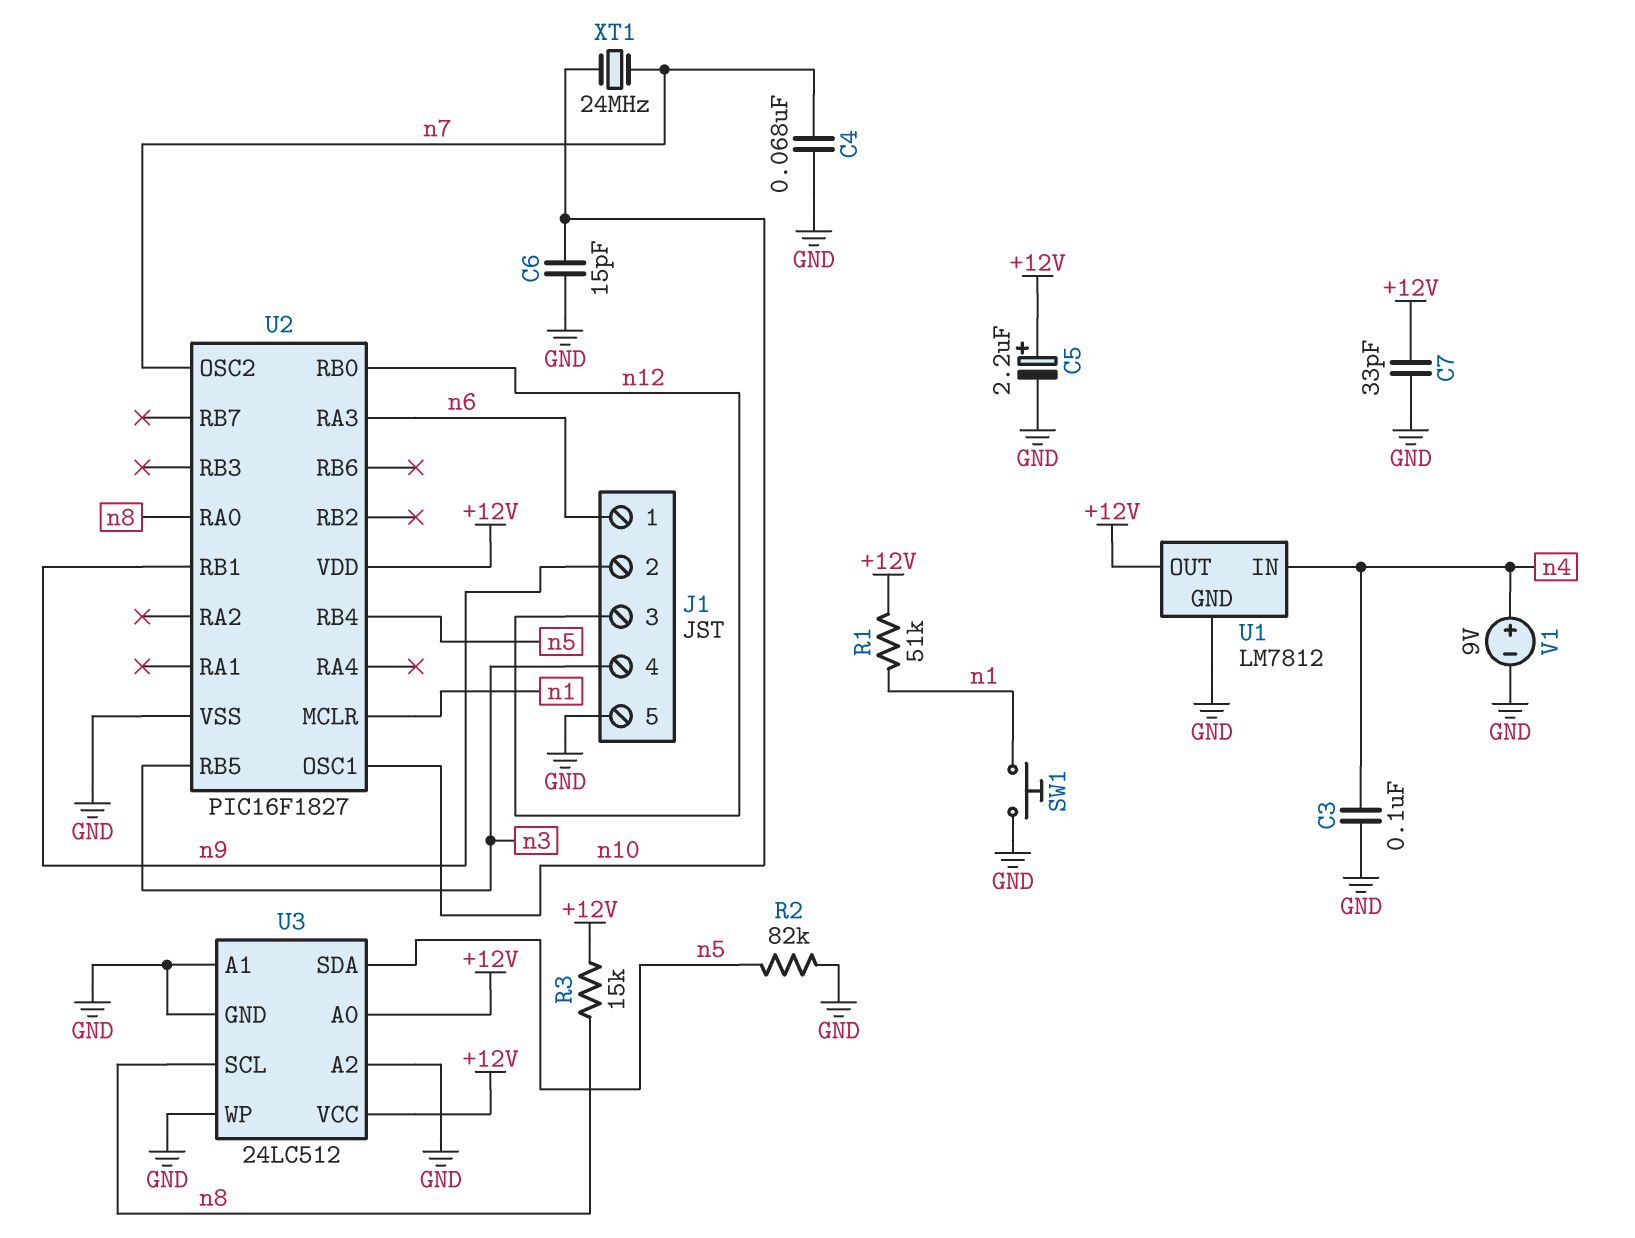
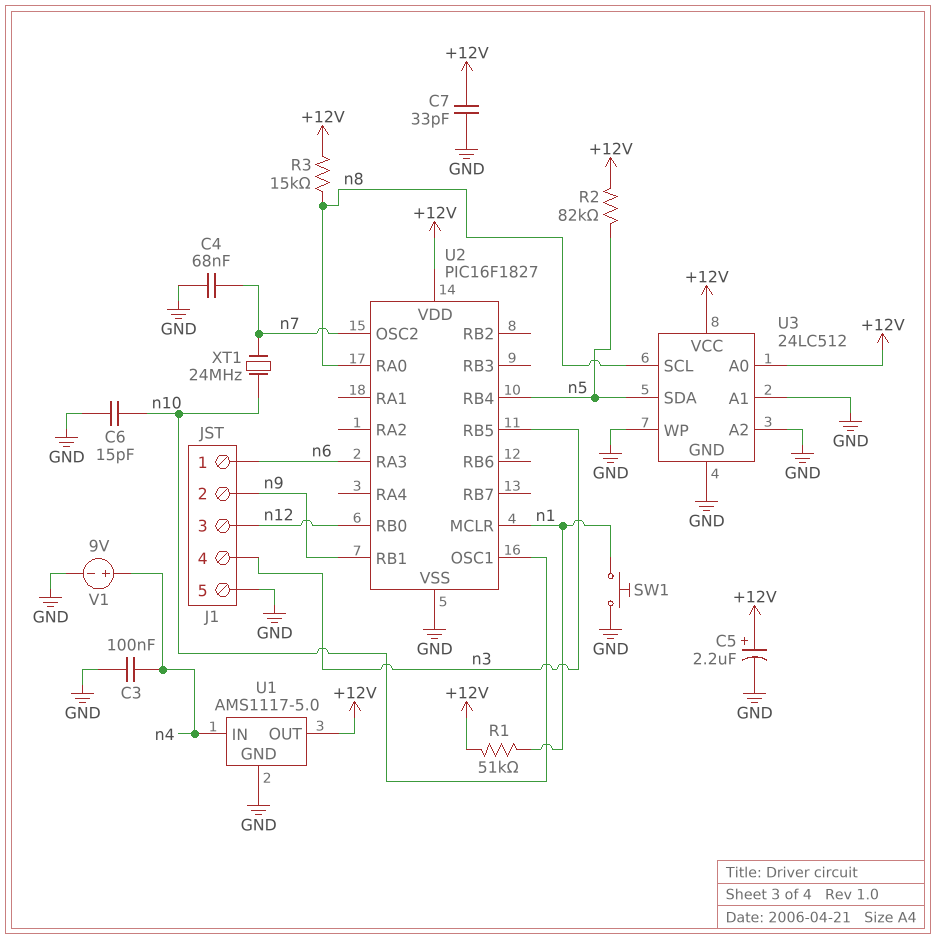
R2: 82k (GND, n5) -> 82k (+12V, n5)
U1: LM7812 -> AMS1117-5.0

